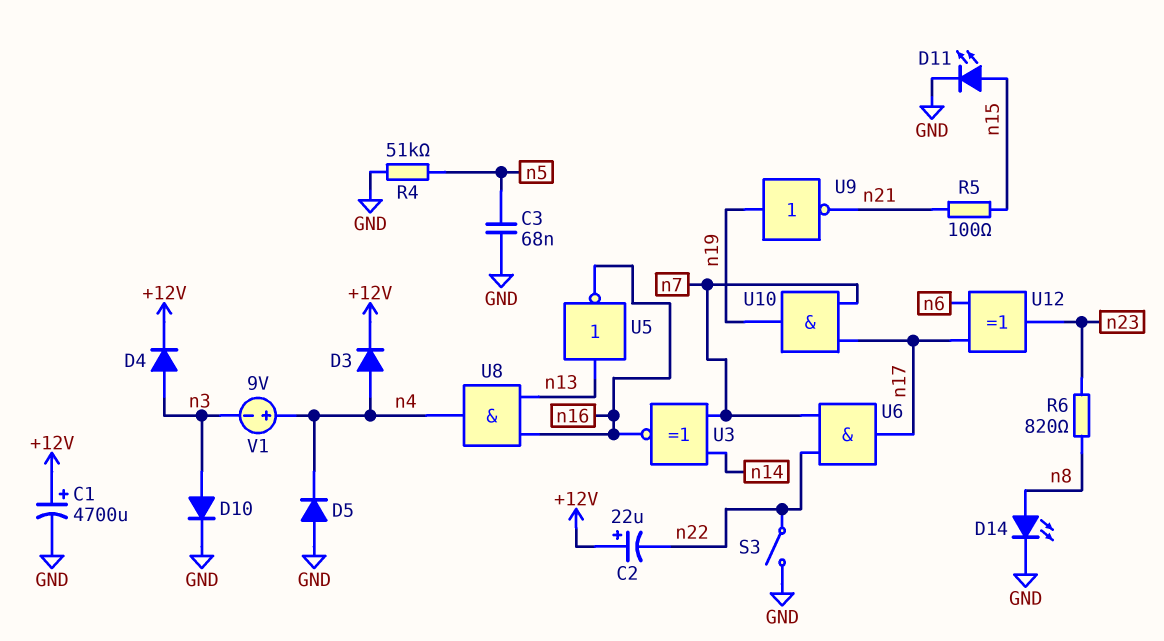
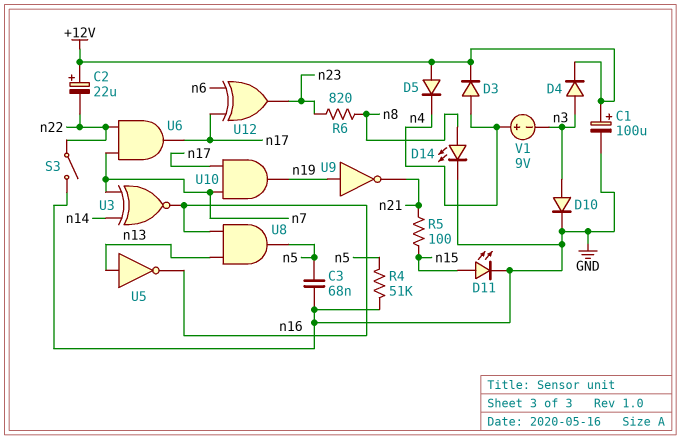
C1: 4700uF (plus +12V, minus GND) -> 100uF (plus +12V, minus GND)
D5: diode (A GND, K n4) -> diode (A +12V, K n4)
U8: AND (in n13, in n16, out n4) -> AND (in n13, in n16, out n5)

